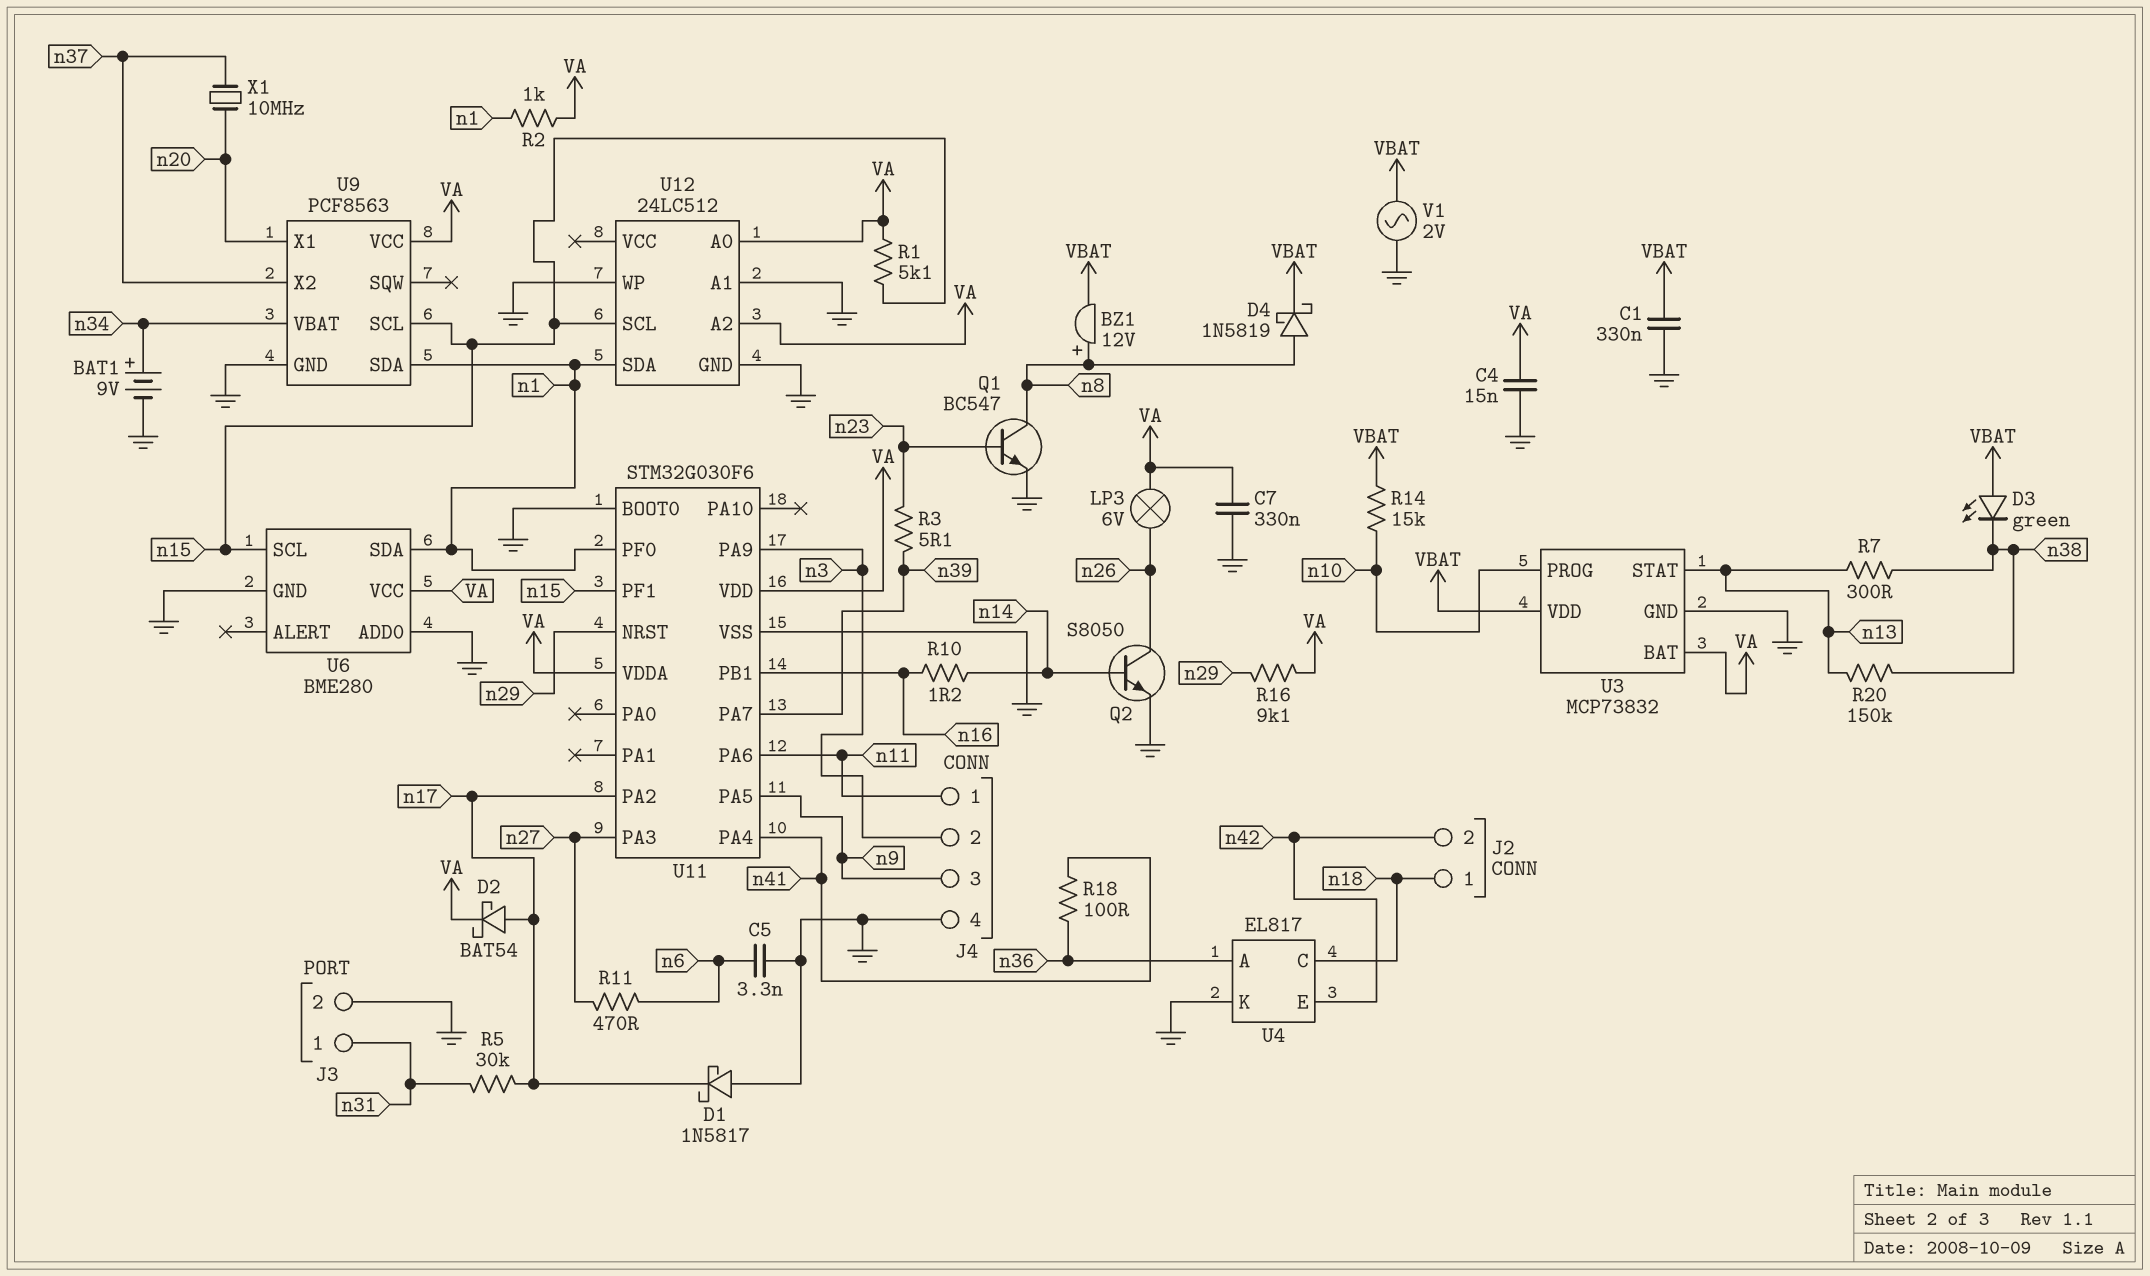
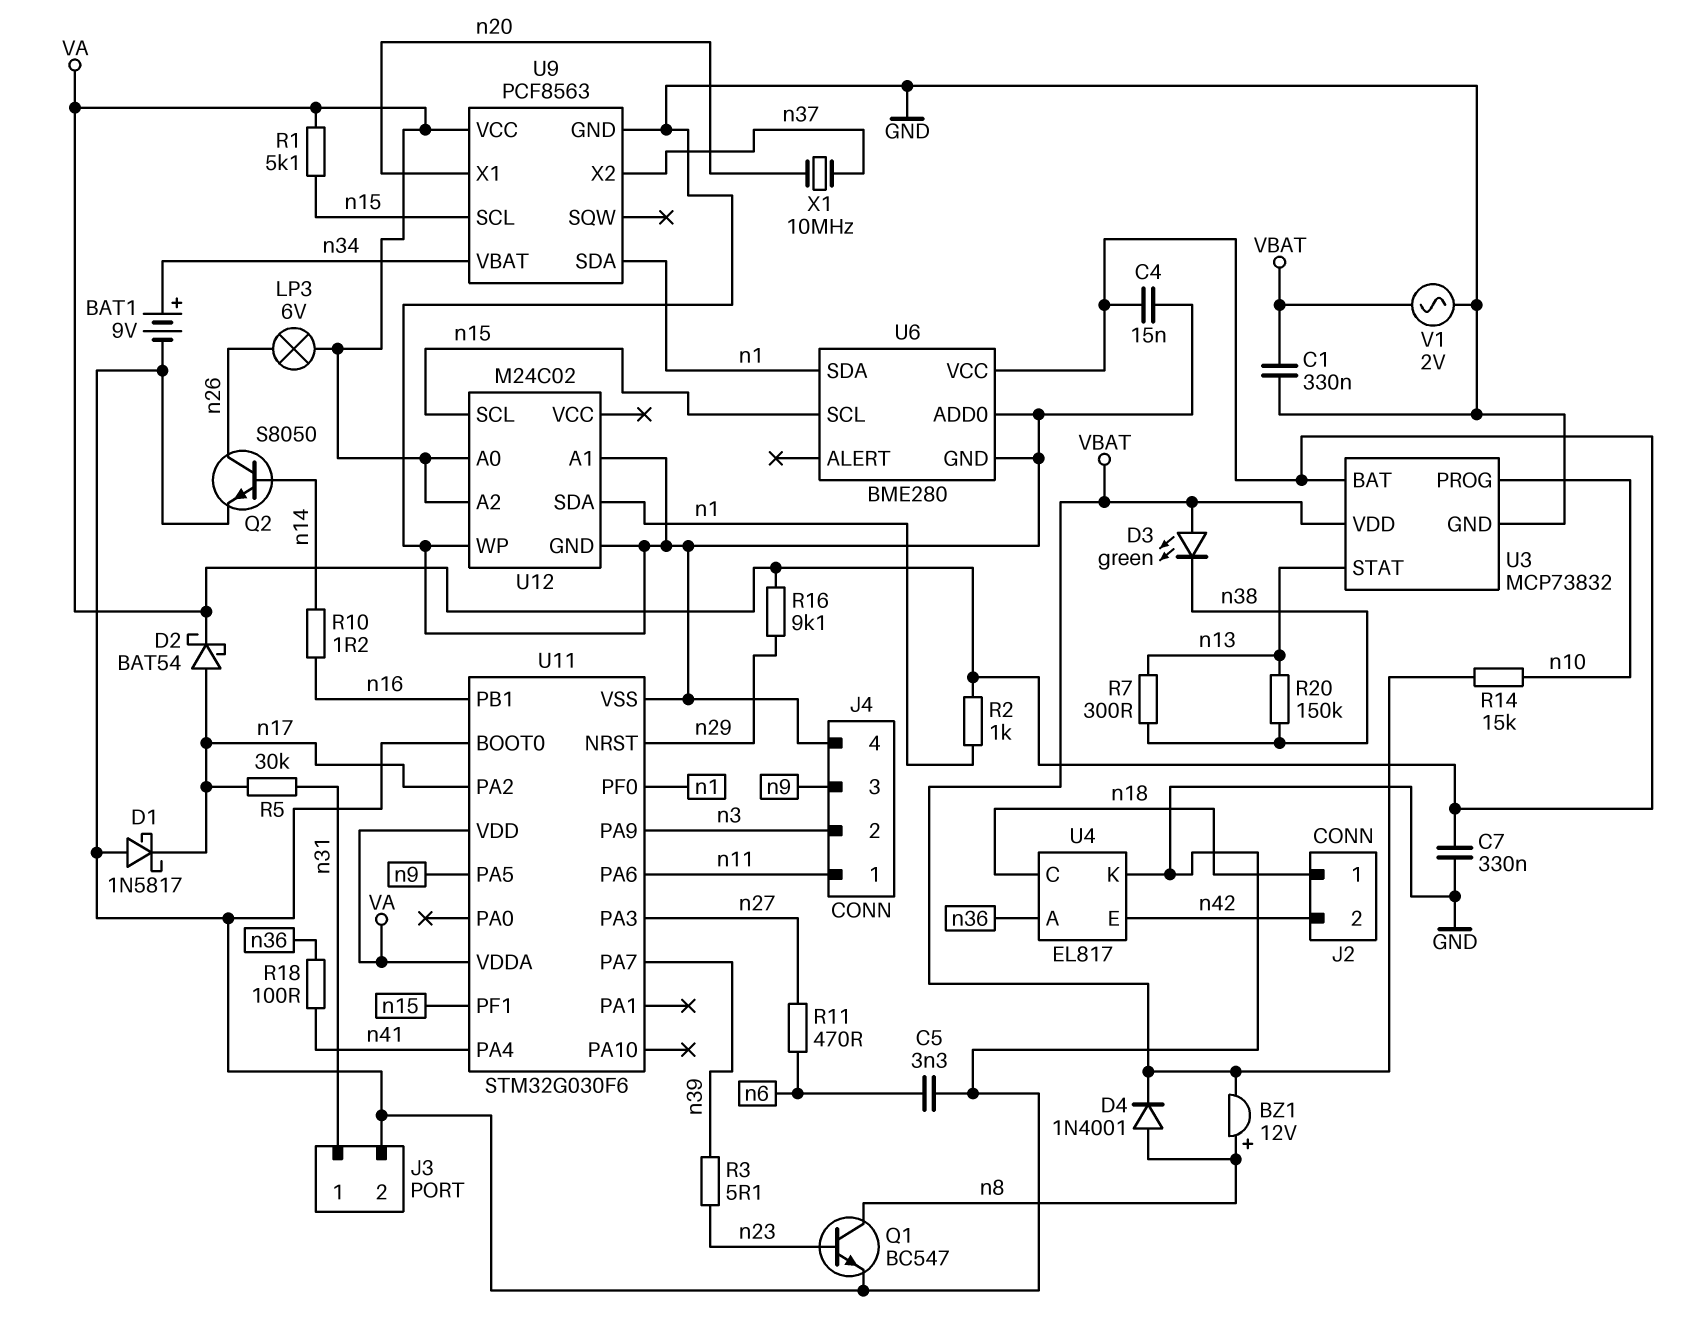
D4: schottky 1N5819 (A n8, K VBAT) -> diode 1N4001 (A n8, K VBAT)
U12: 24LC512 -> M24C02

